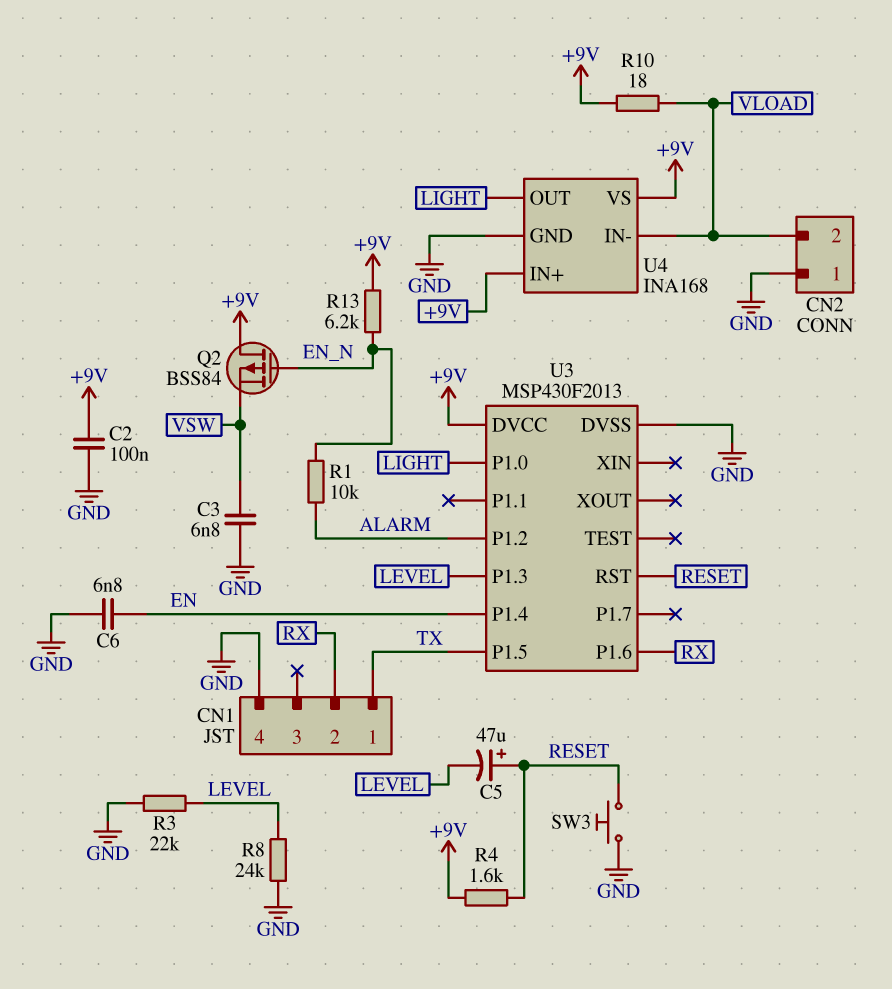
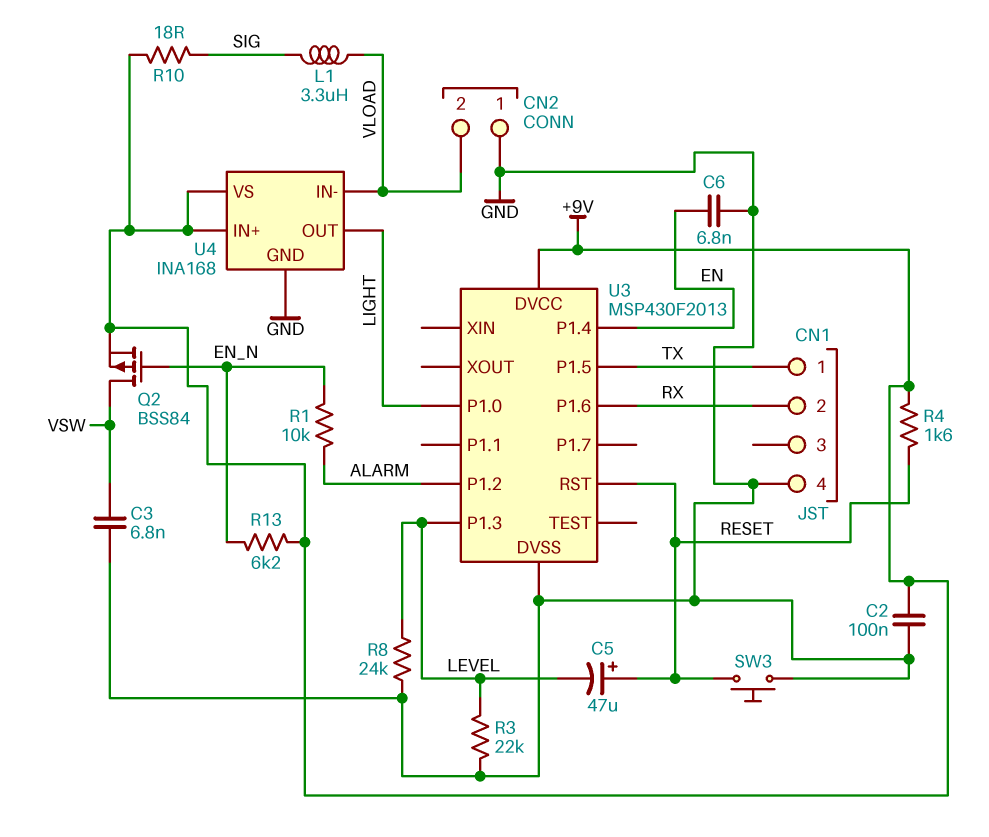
L1: none -> 3.3uH (SIG, VLOAD)
Q2: PMOS BSS84 (G EN_N, D +9V, S VSW) -> PMOS BSS84 (G EN_N, D VSW, S +9V)
R10: 18 (+9V, VLOAD) -> 18 (+9V, SIG)

